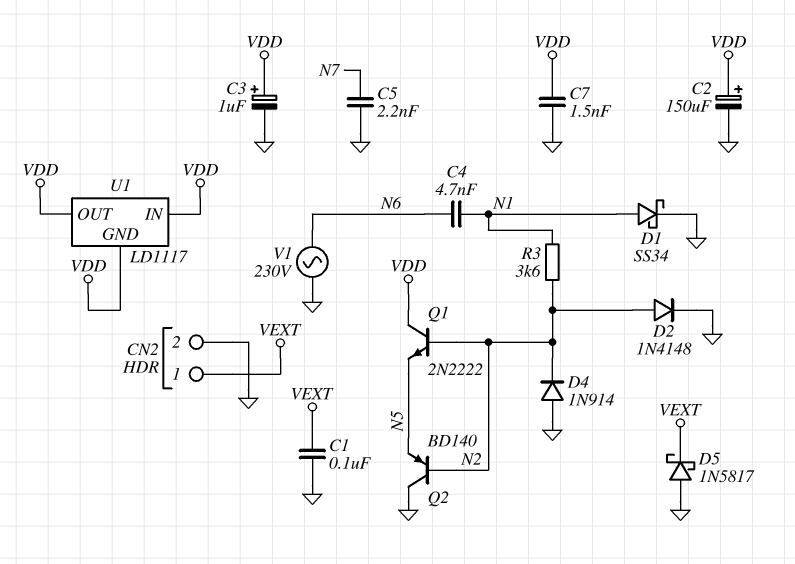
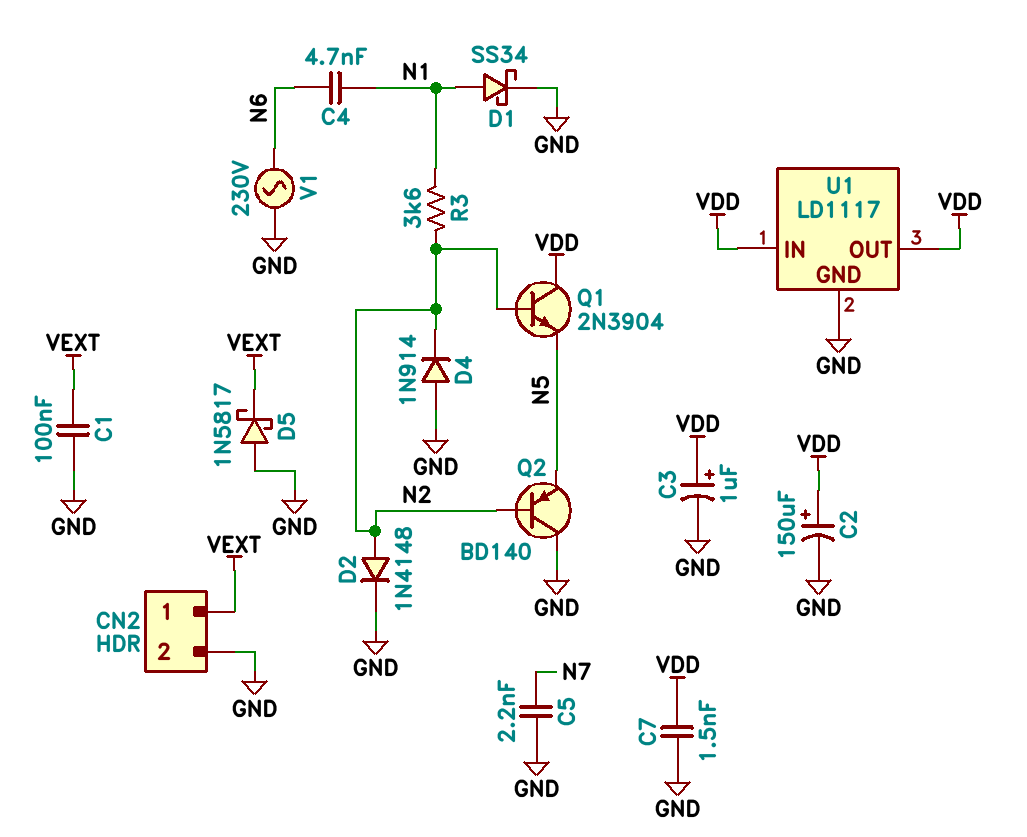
Q1: NPN 2N2222 (B N2, C VDD, E N5) -> NPN 2N3904 (B N2, C VDD, E N5)
U1 pin GND: VDD -> GND

